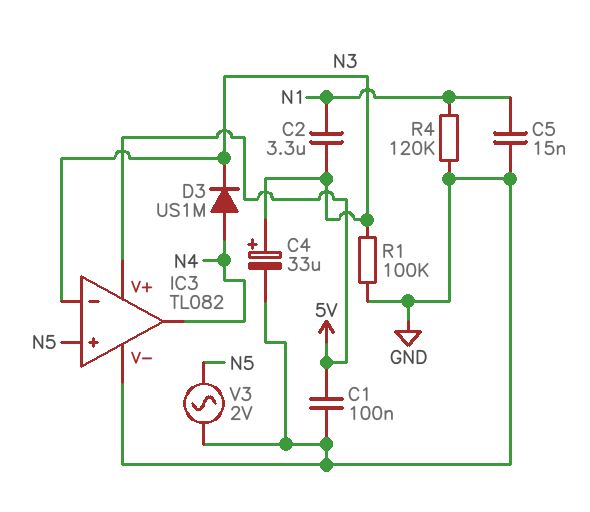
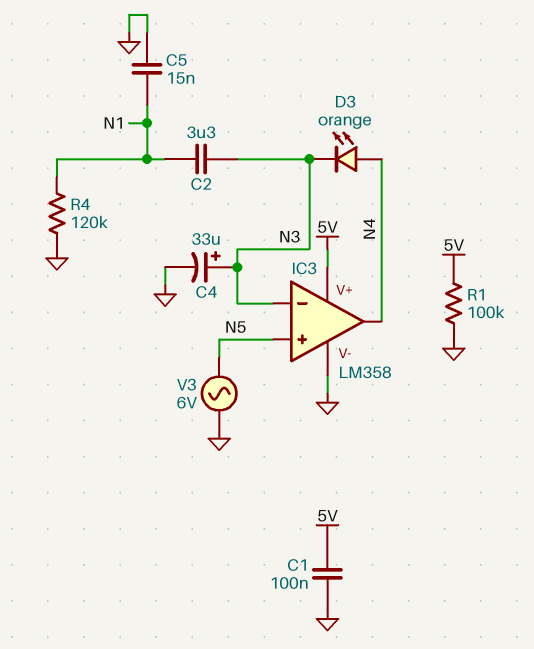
D3: diode US1M (A N4, K N3) -> LED orange (A N4, K N3)
IC3: TL082 -> LM358
R1: 100k (GND, N3) -> 100k (5V, GND)
V3: AC 2V (GND, N5) -> AC 6V (GND, N5)

